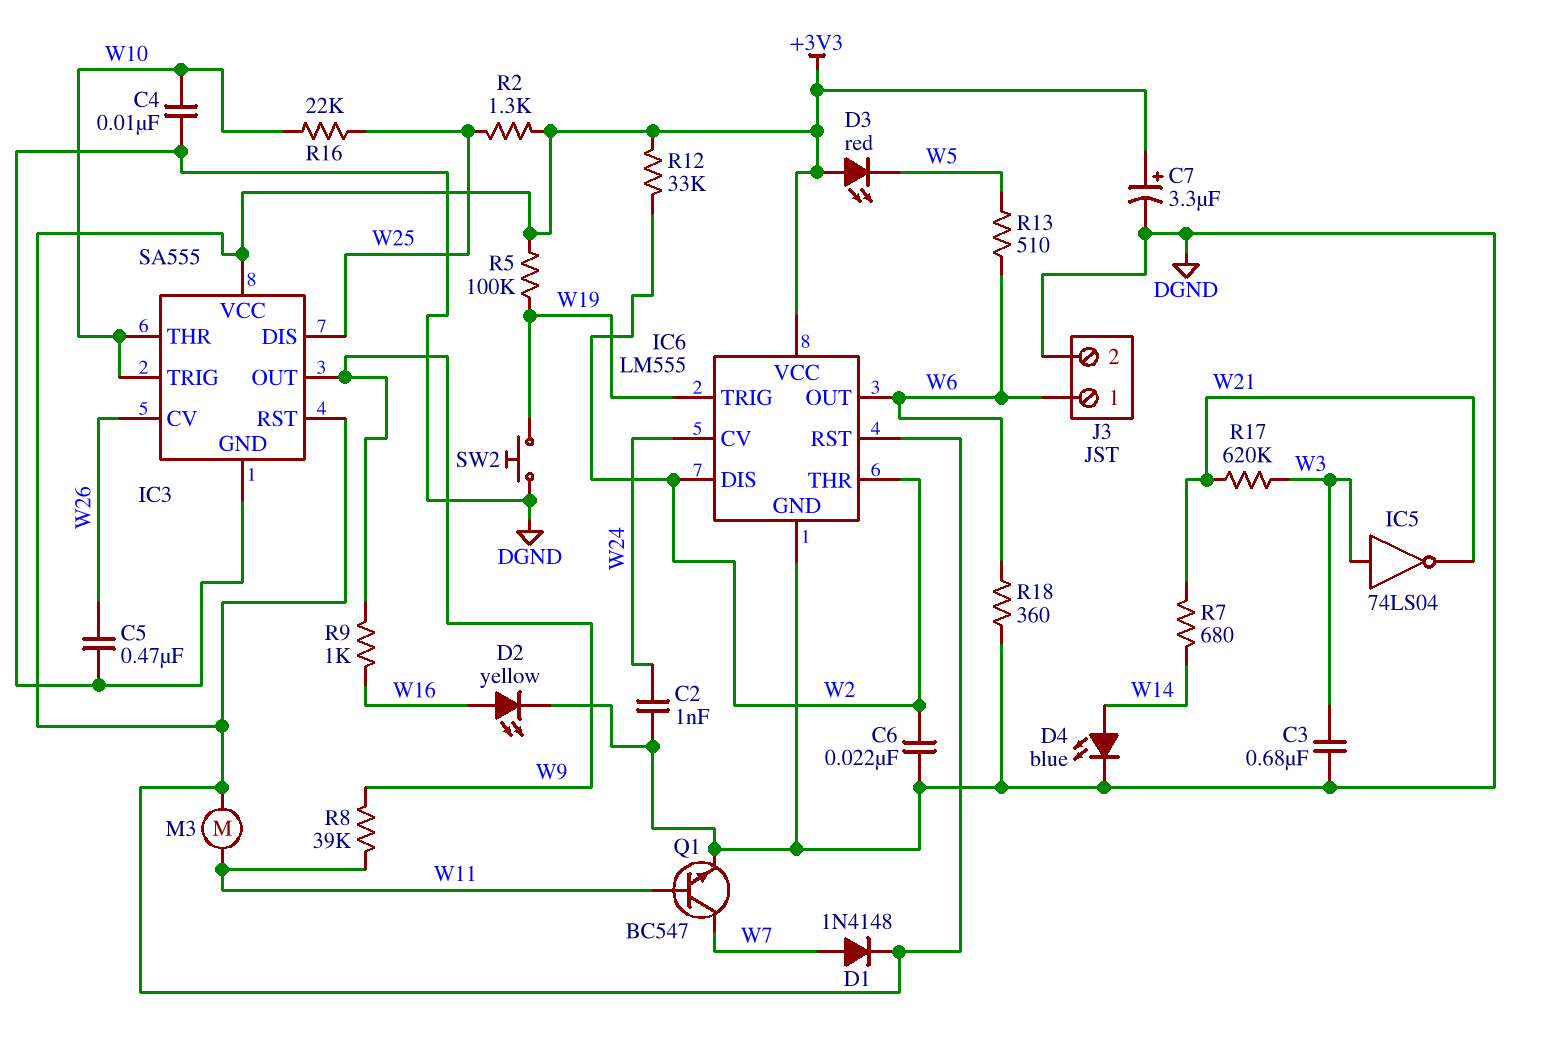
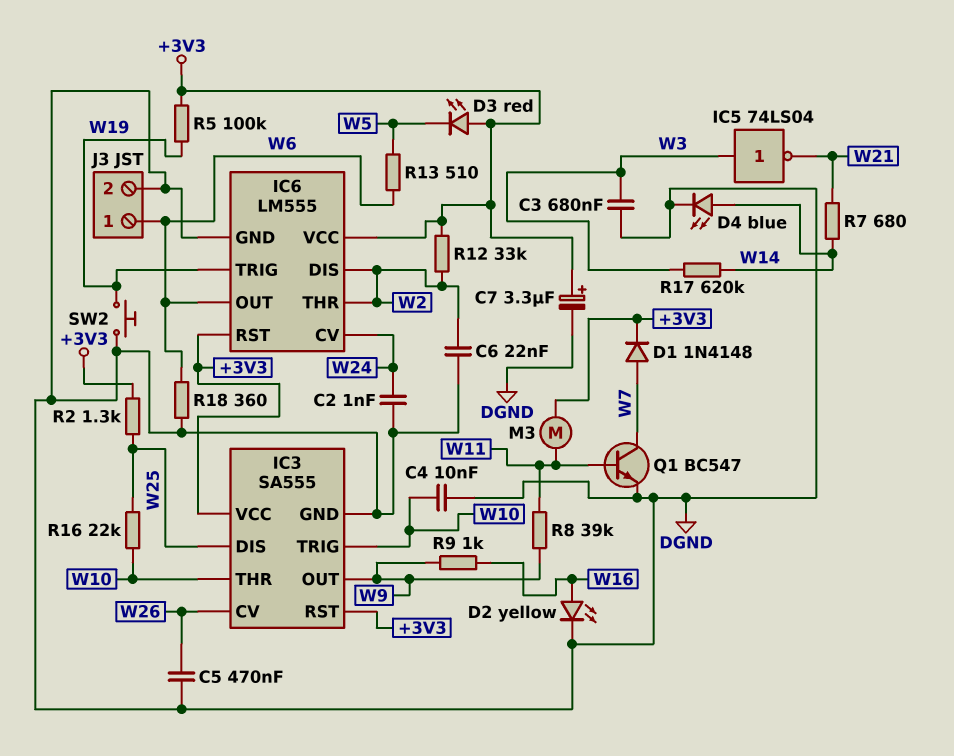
R17: 620k (W3, W21) -> 620k (W3, W14)

